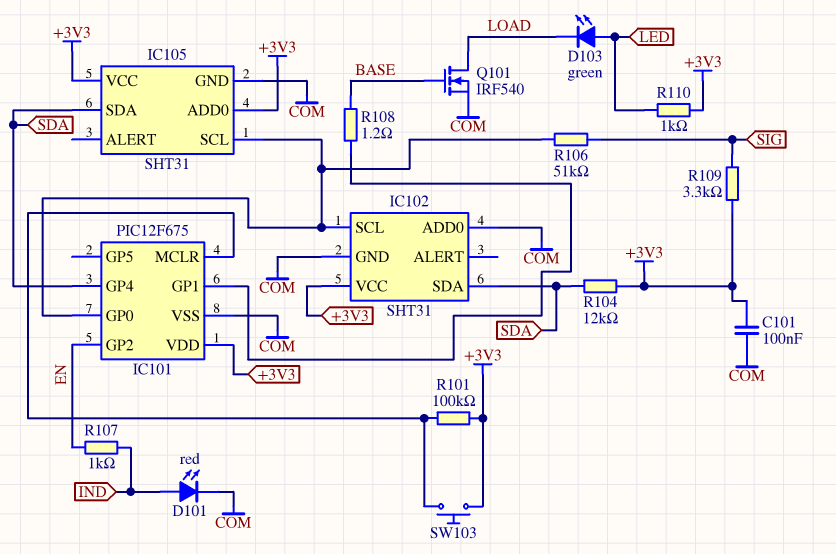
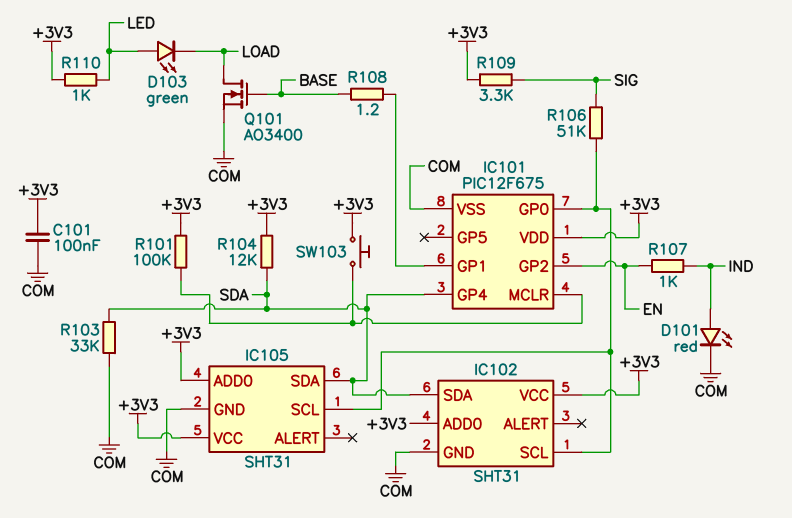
IC102 pin ADD0: COM -> +3V3
Q101: NMOS IRF540 (G BASE, D LOAD, S COM) -> NMOS AO3400 (G BASE, D LOAD, S COM)
R103: none -> 33k (COM, SDA)

